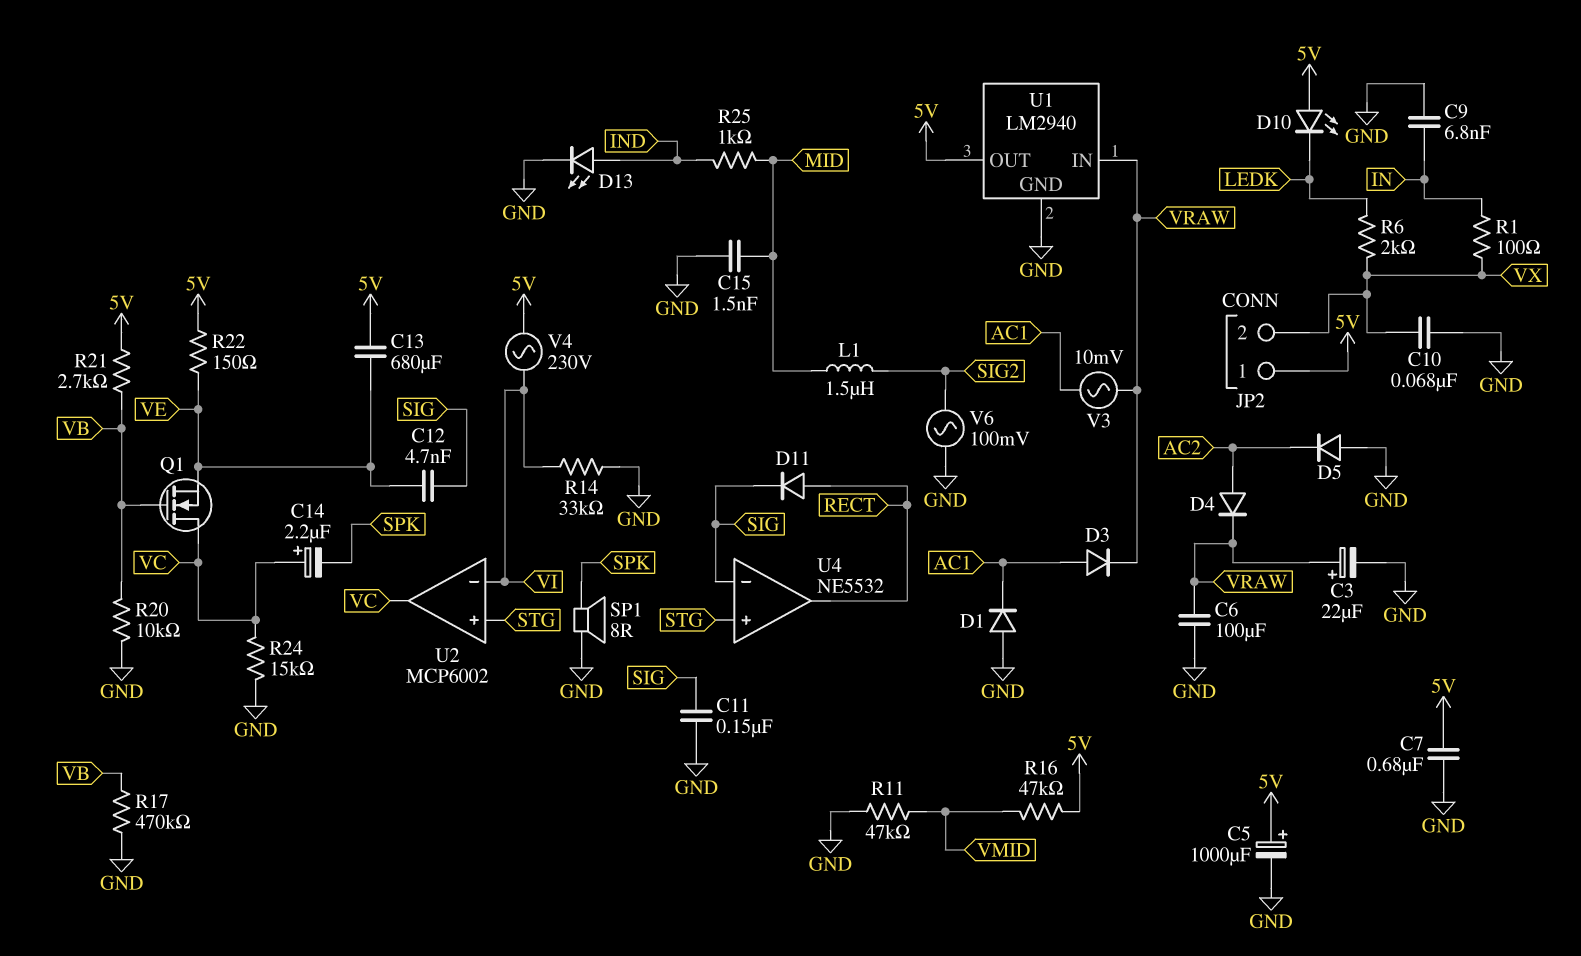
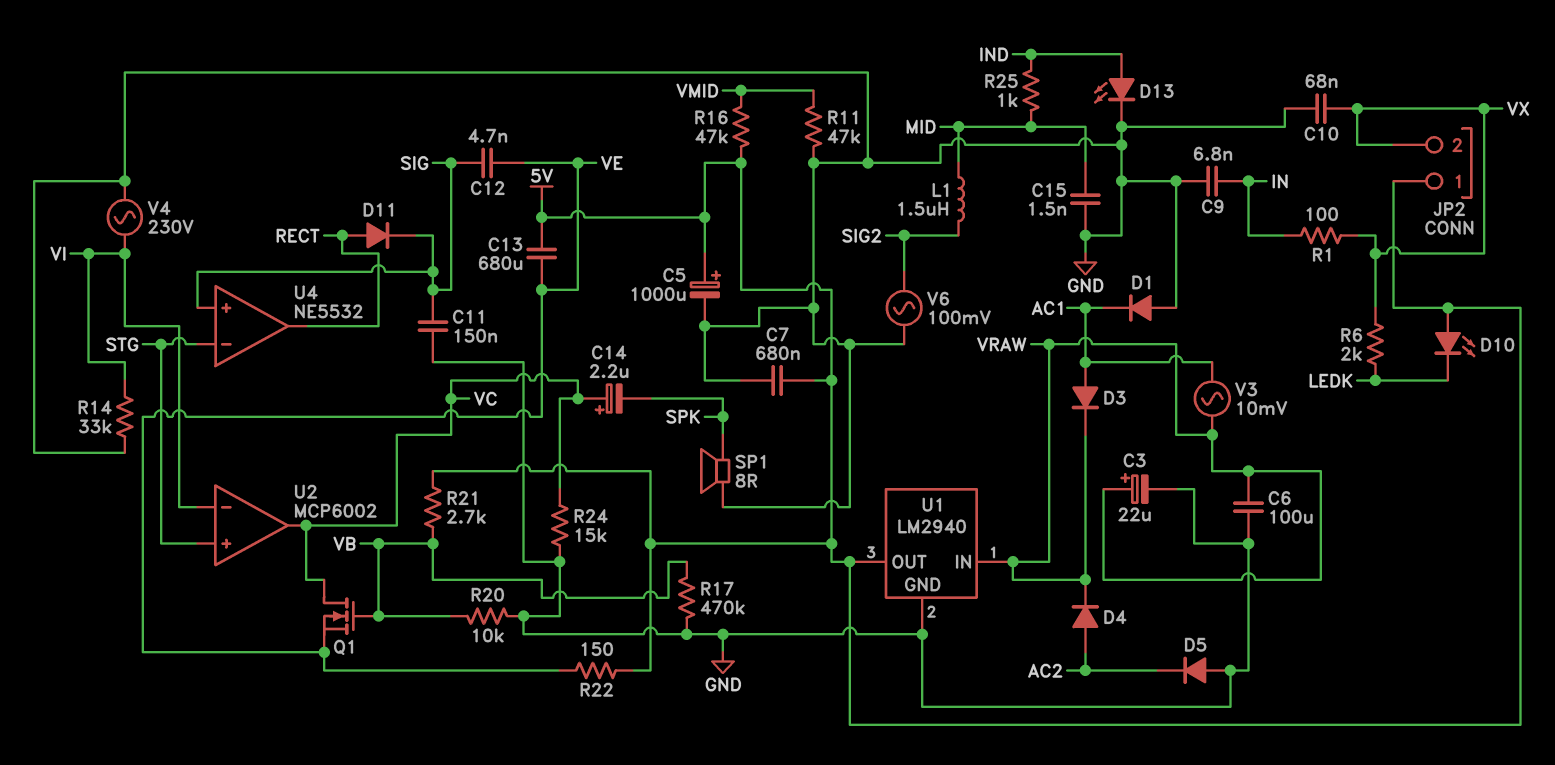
U4 pin in+: STG -> SIG
U4 pin in-: SIG -> STG
V4: AC 230V (5V, VI) -> AC 230V (GND, VI)

